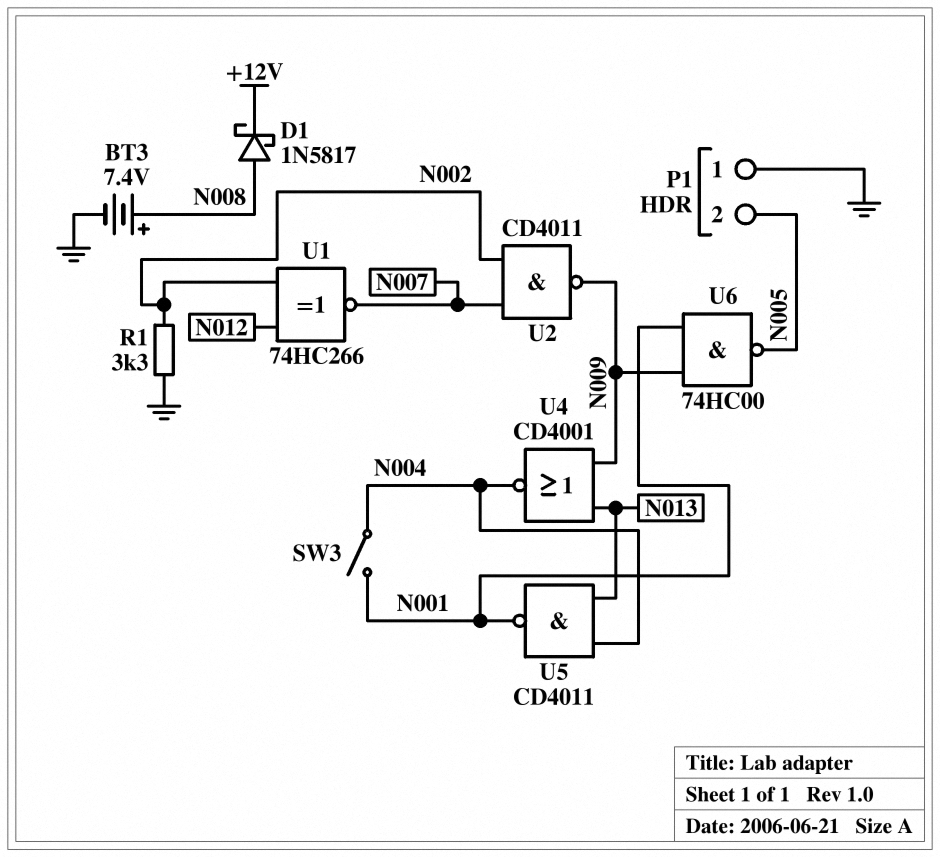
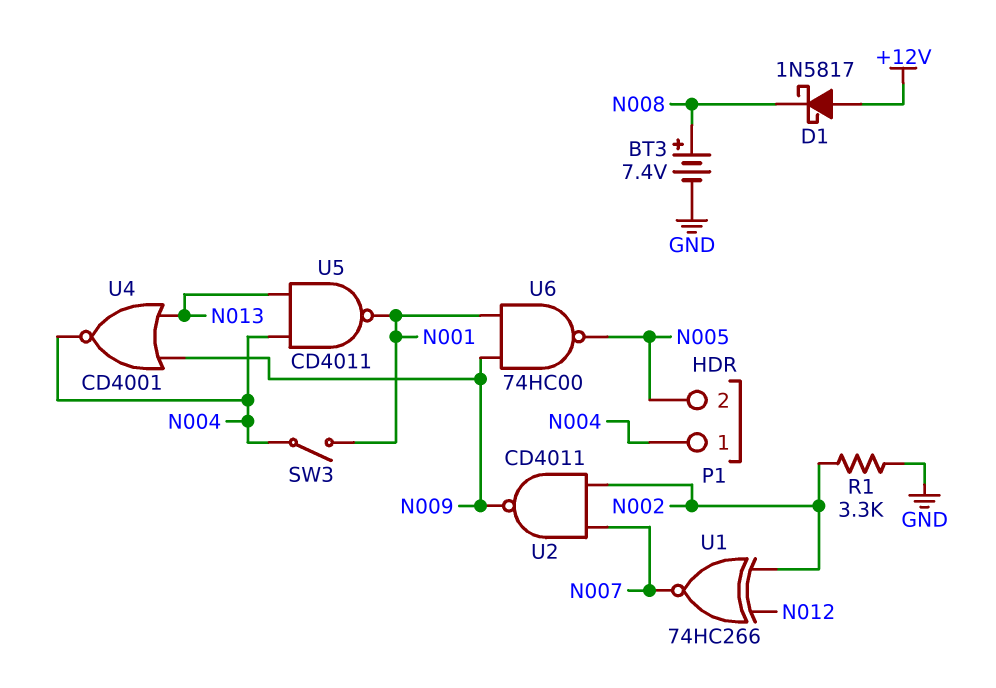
D1: schottky 1N5817 (A N008, K +12V) -> schottky 1N5817 (A +12V, K N008)
P1 pin 1: GND -> N004

